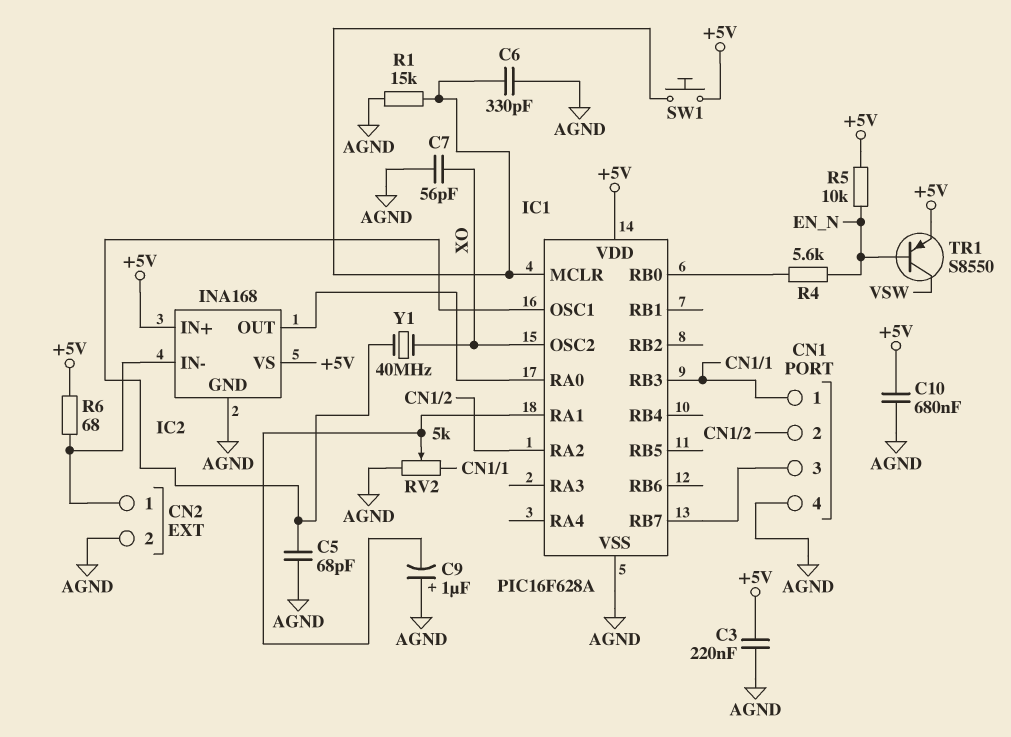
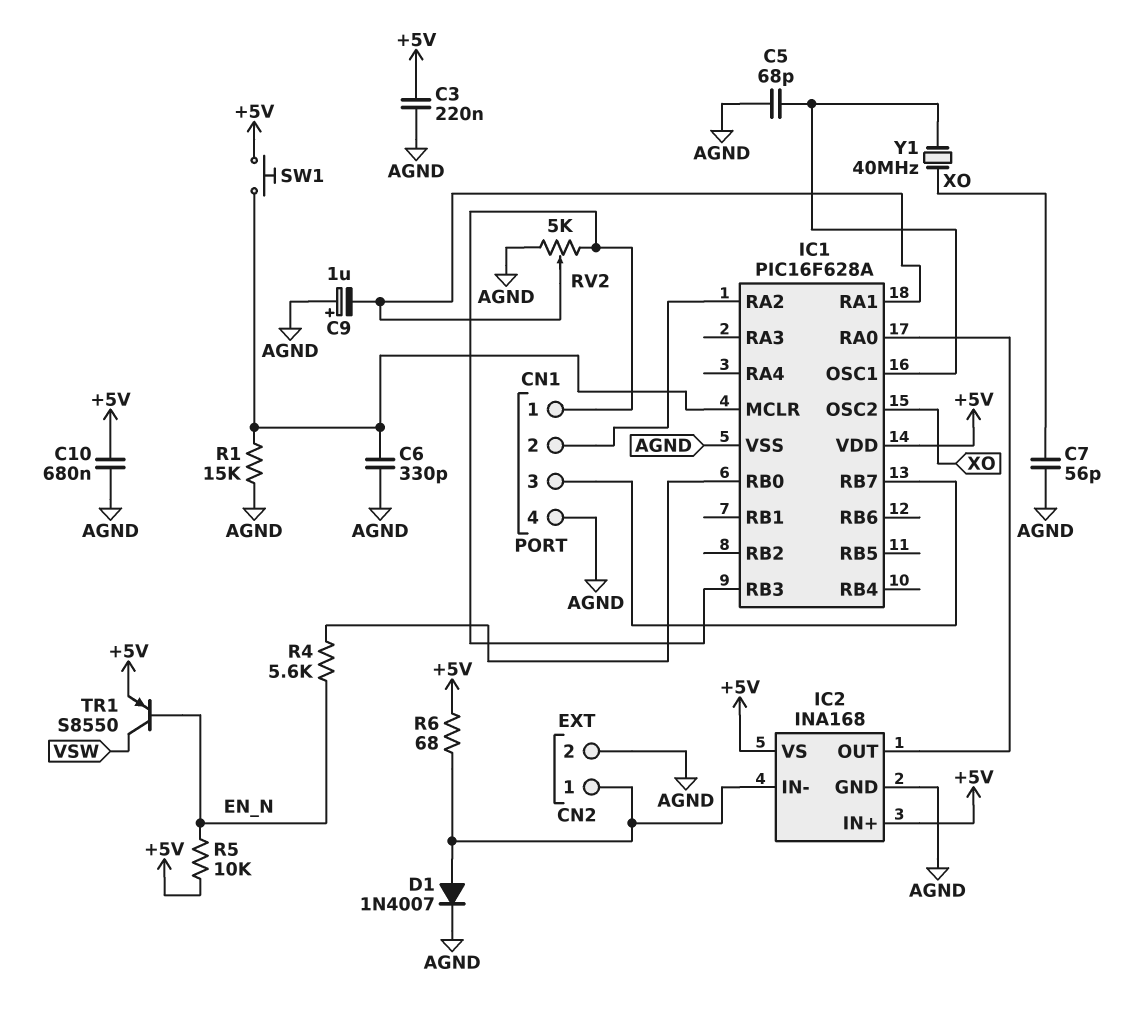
D1: none -> diode 1N4007 (A CN2/1, K AGND)

